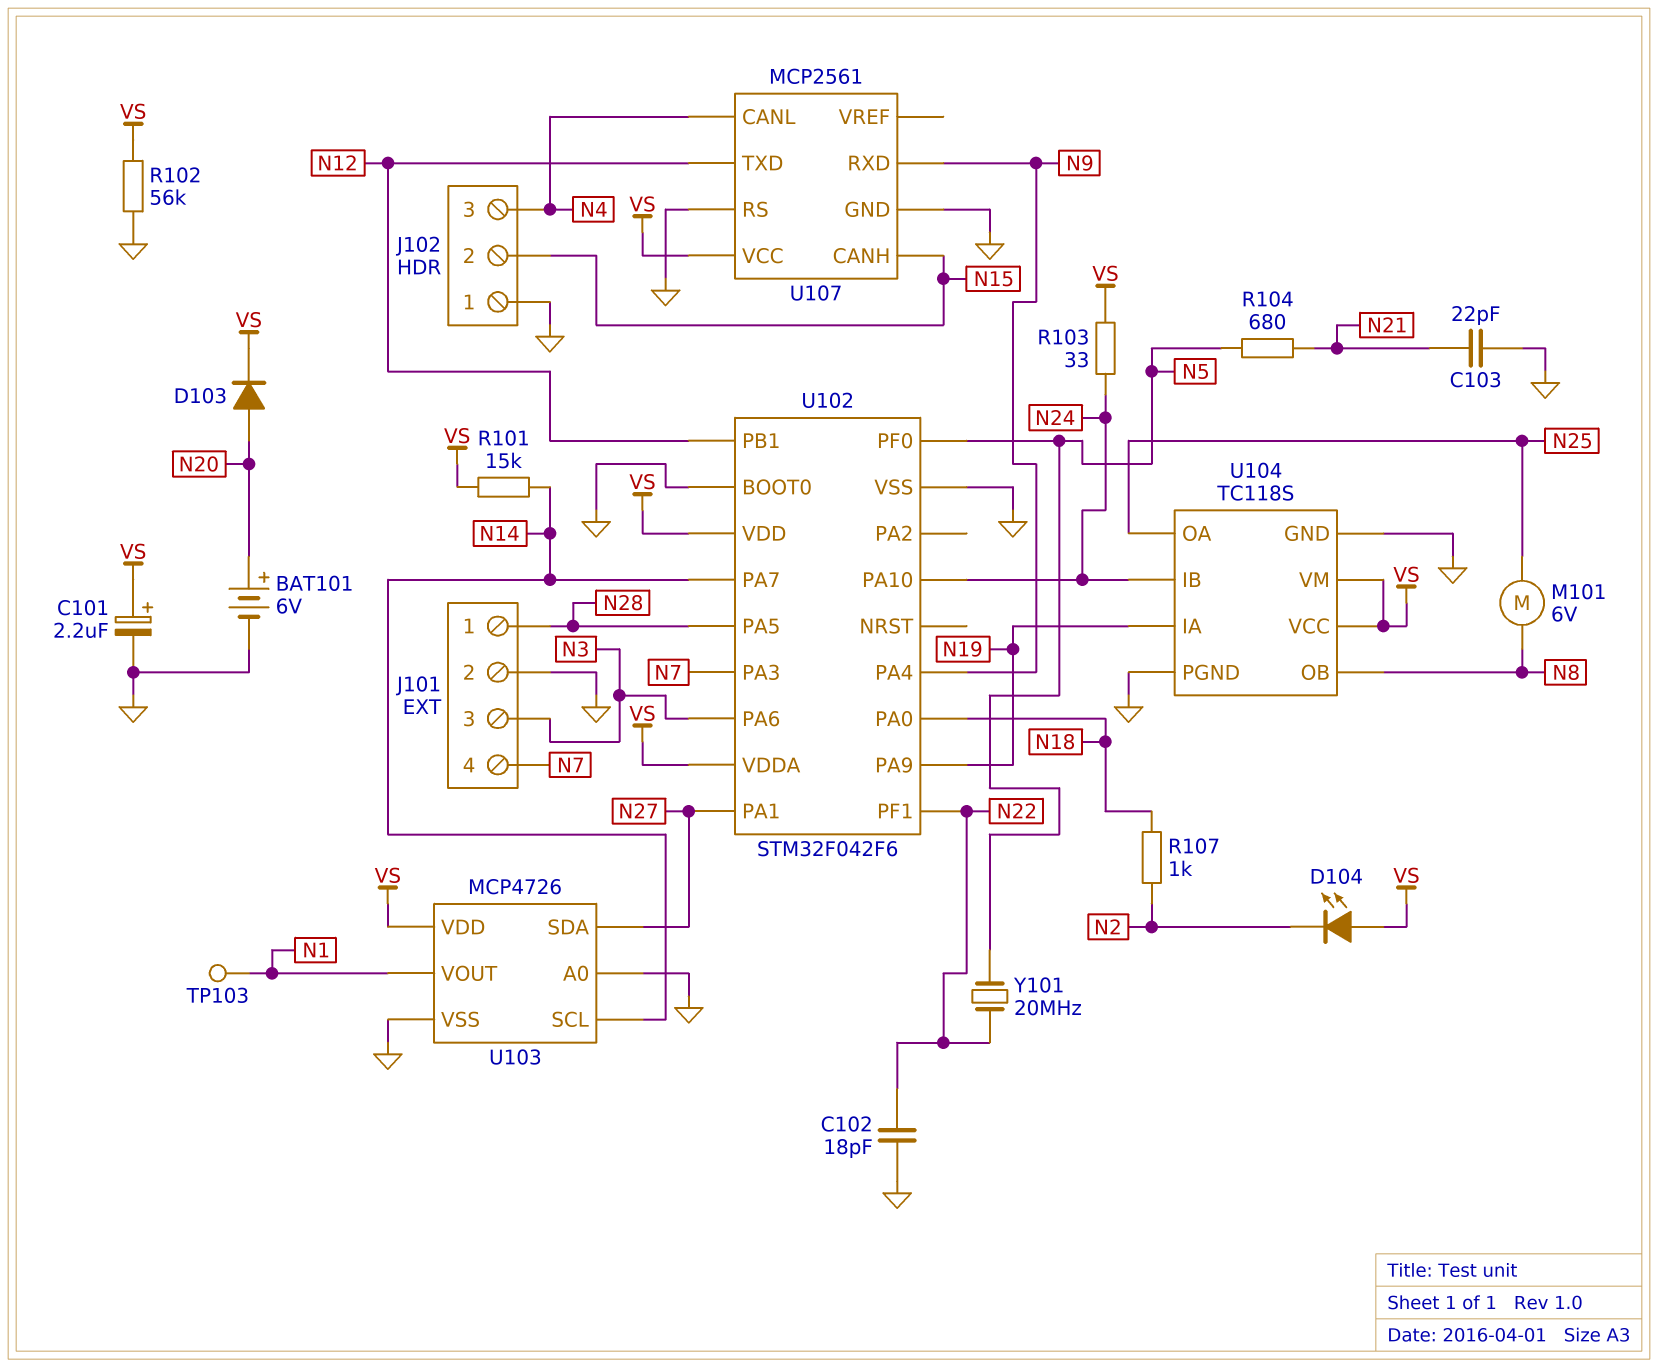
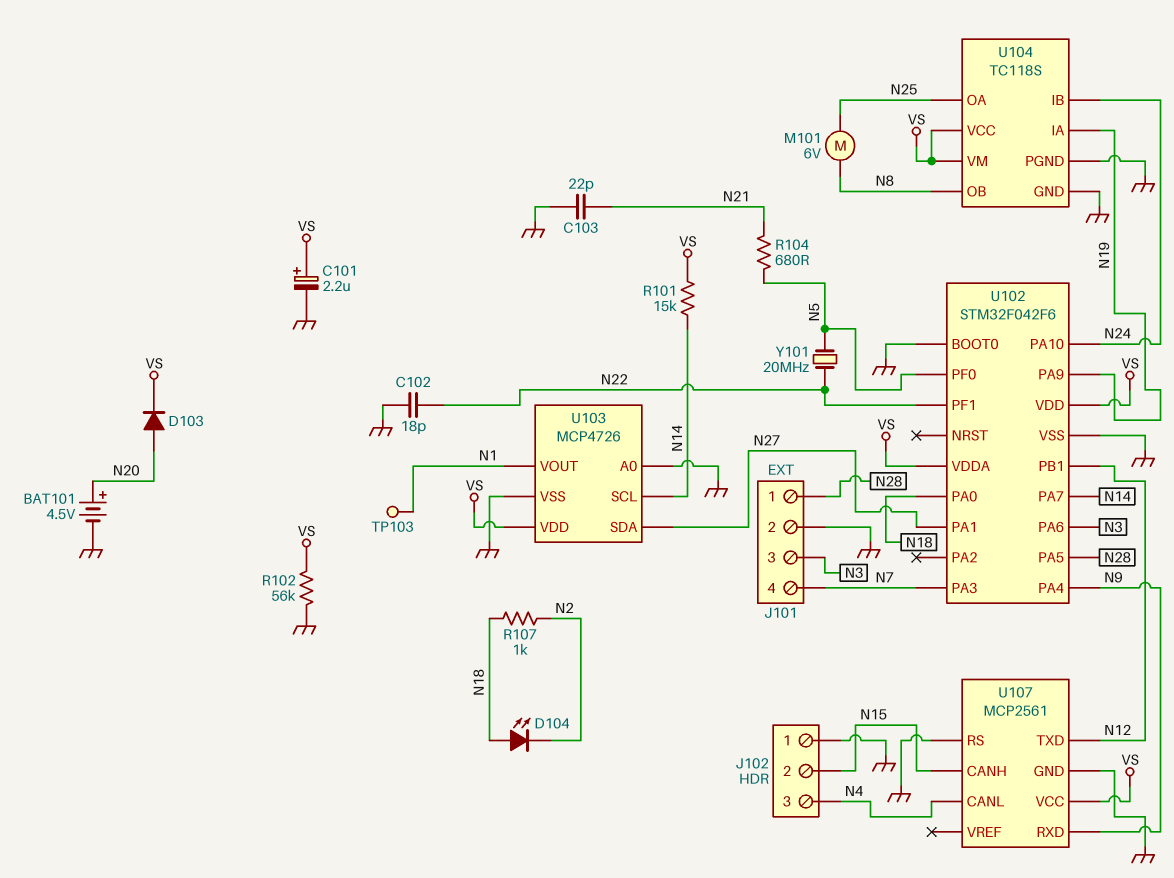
BAT101: 6V (plus N20, minus GND) -> 4.5V (plus N20, minus GND)
D104: LED (A VS, K N2) -> LED (A N18, K N2)
R103: 33 (N24, VS) -> none

